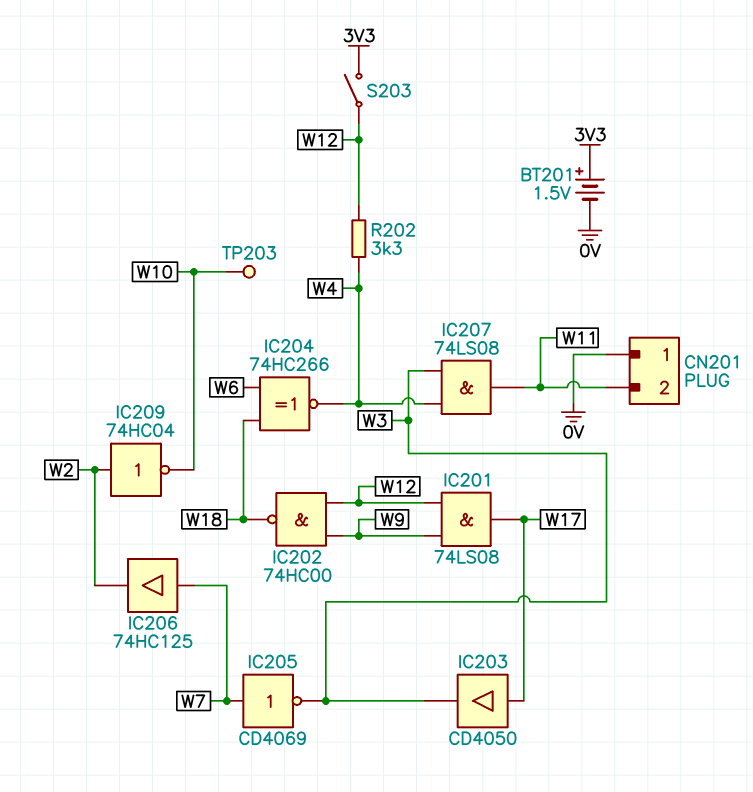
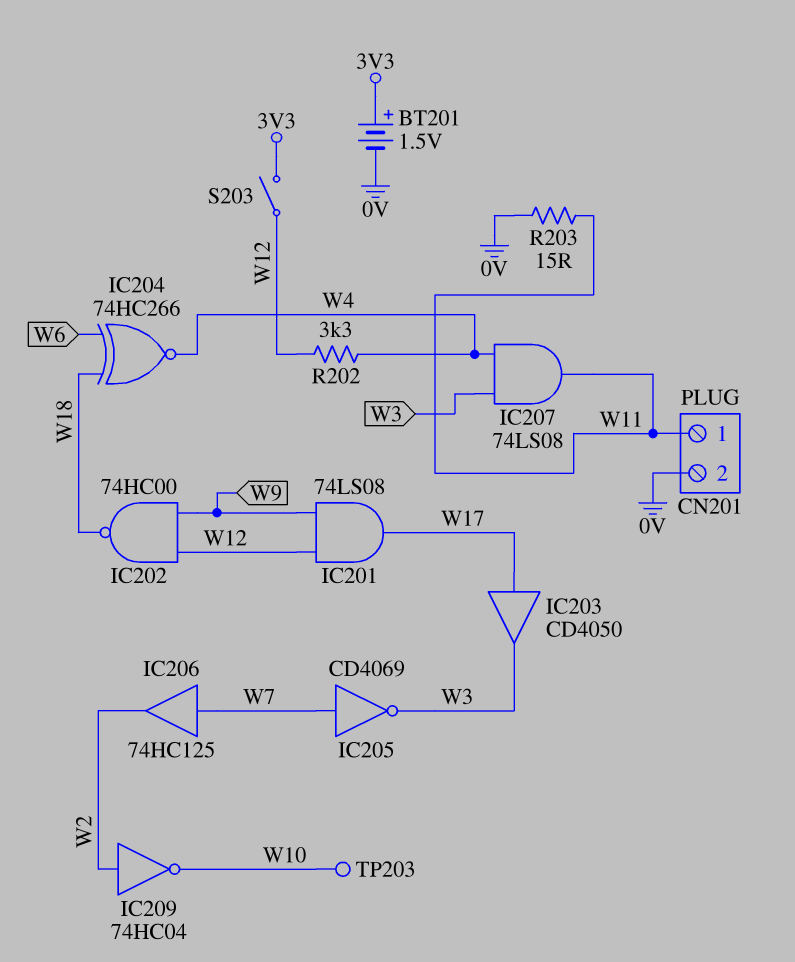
CN201 pin 1: 0V -> W11
CN201 pin 2: W11 -> 0V
R203: none -> 15 (0V, W11)

